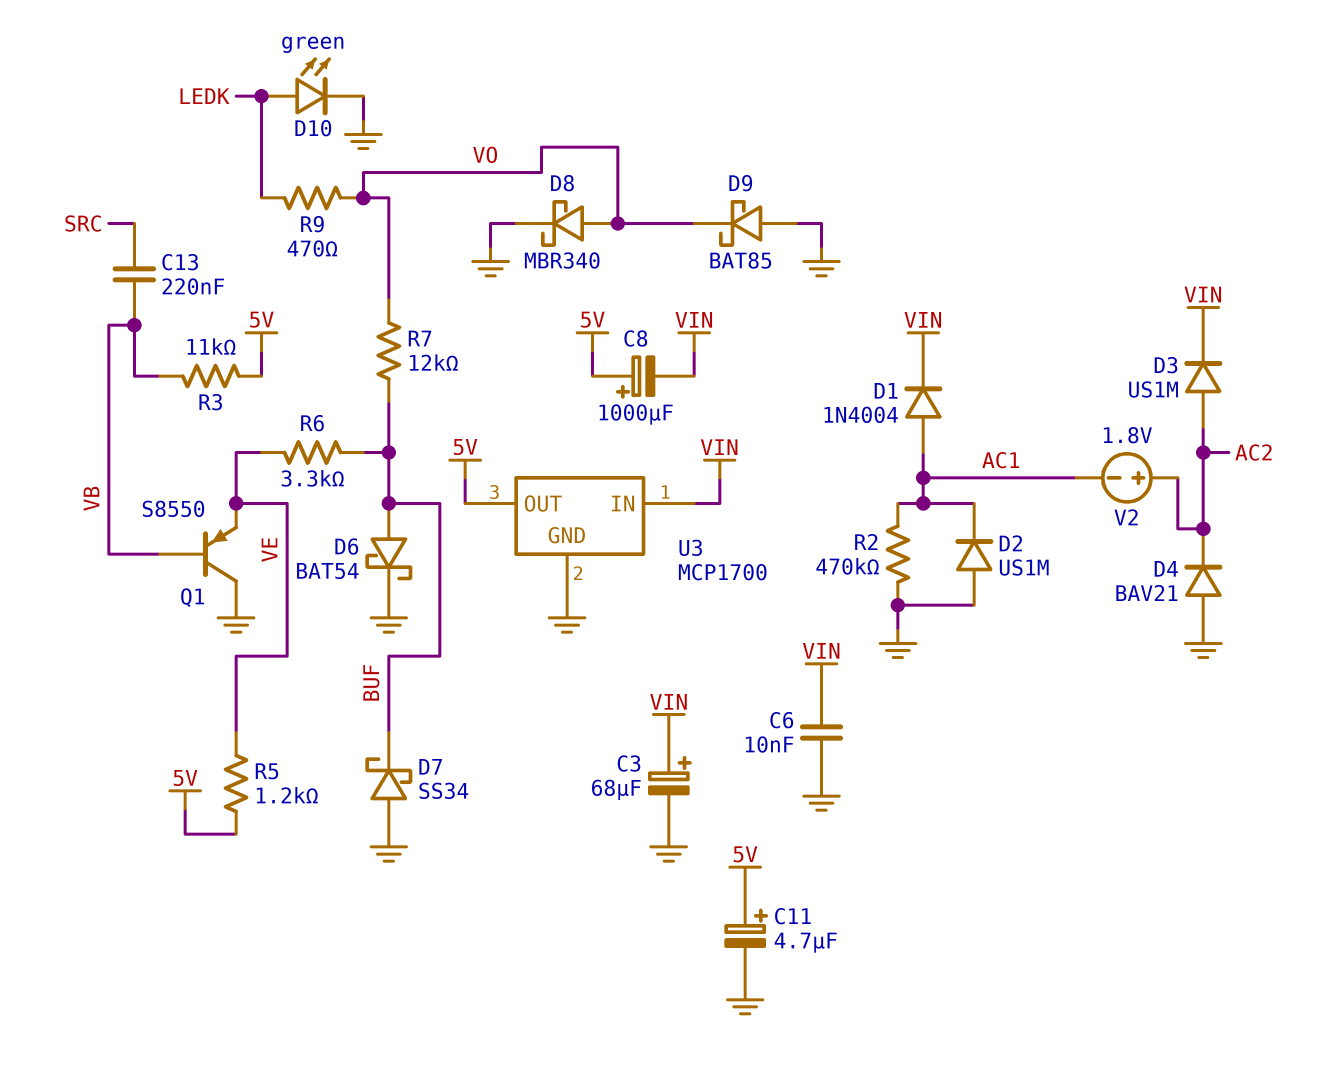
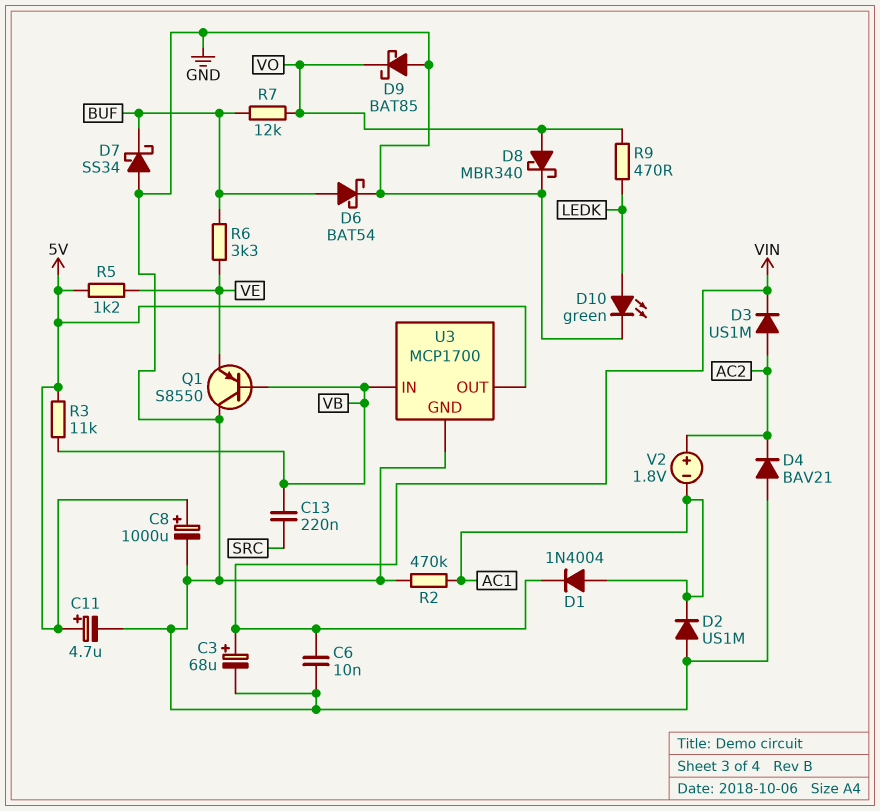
C8: 1000uF (plus 5V, minus VIN) -> 1000uF (plus 5V, minus GND)
U3 pin IN: VIN -> VB

